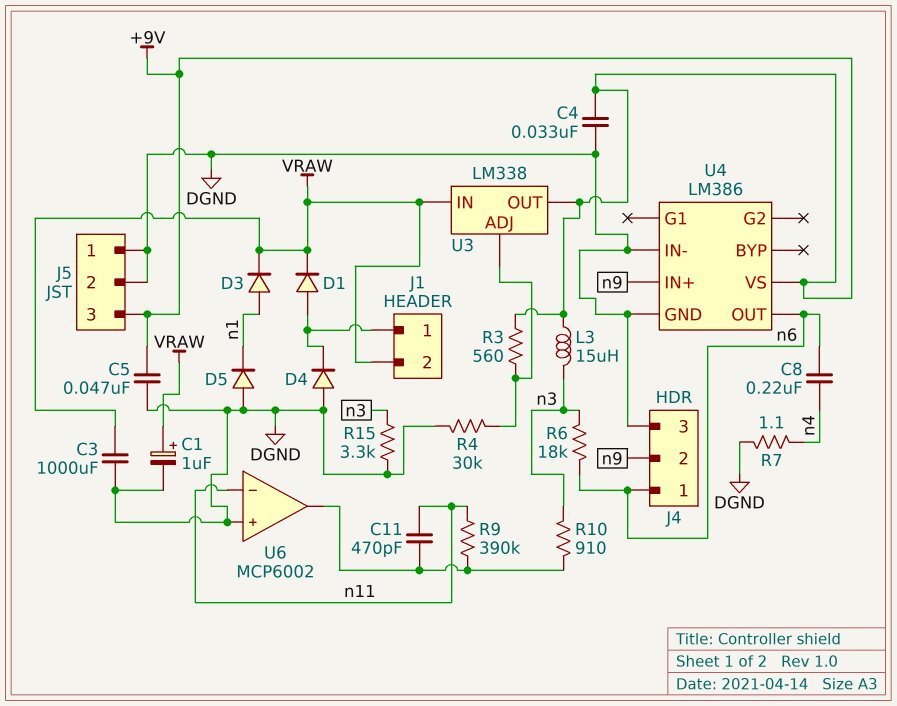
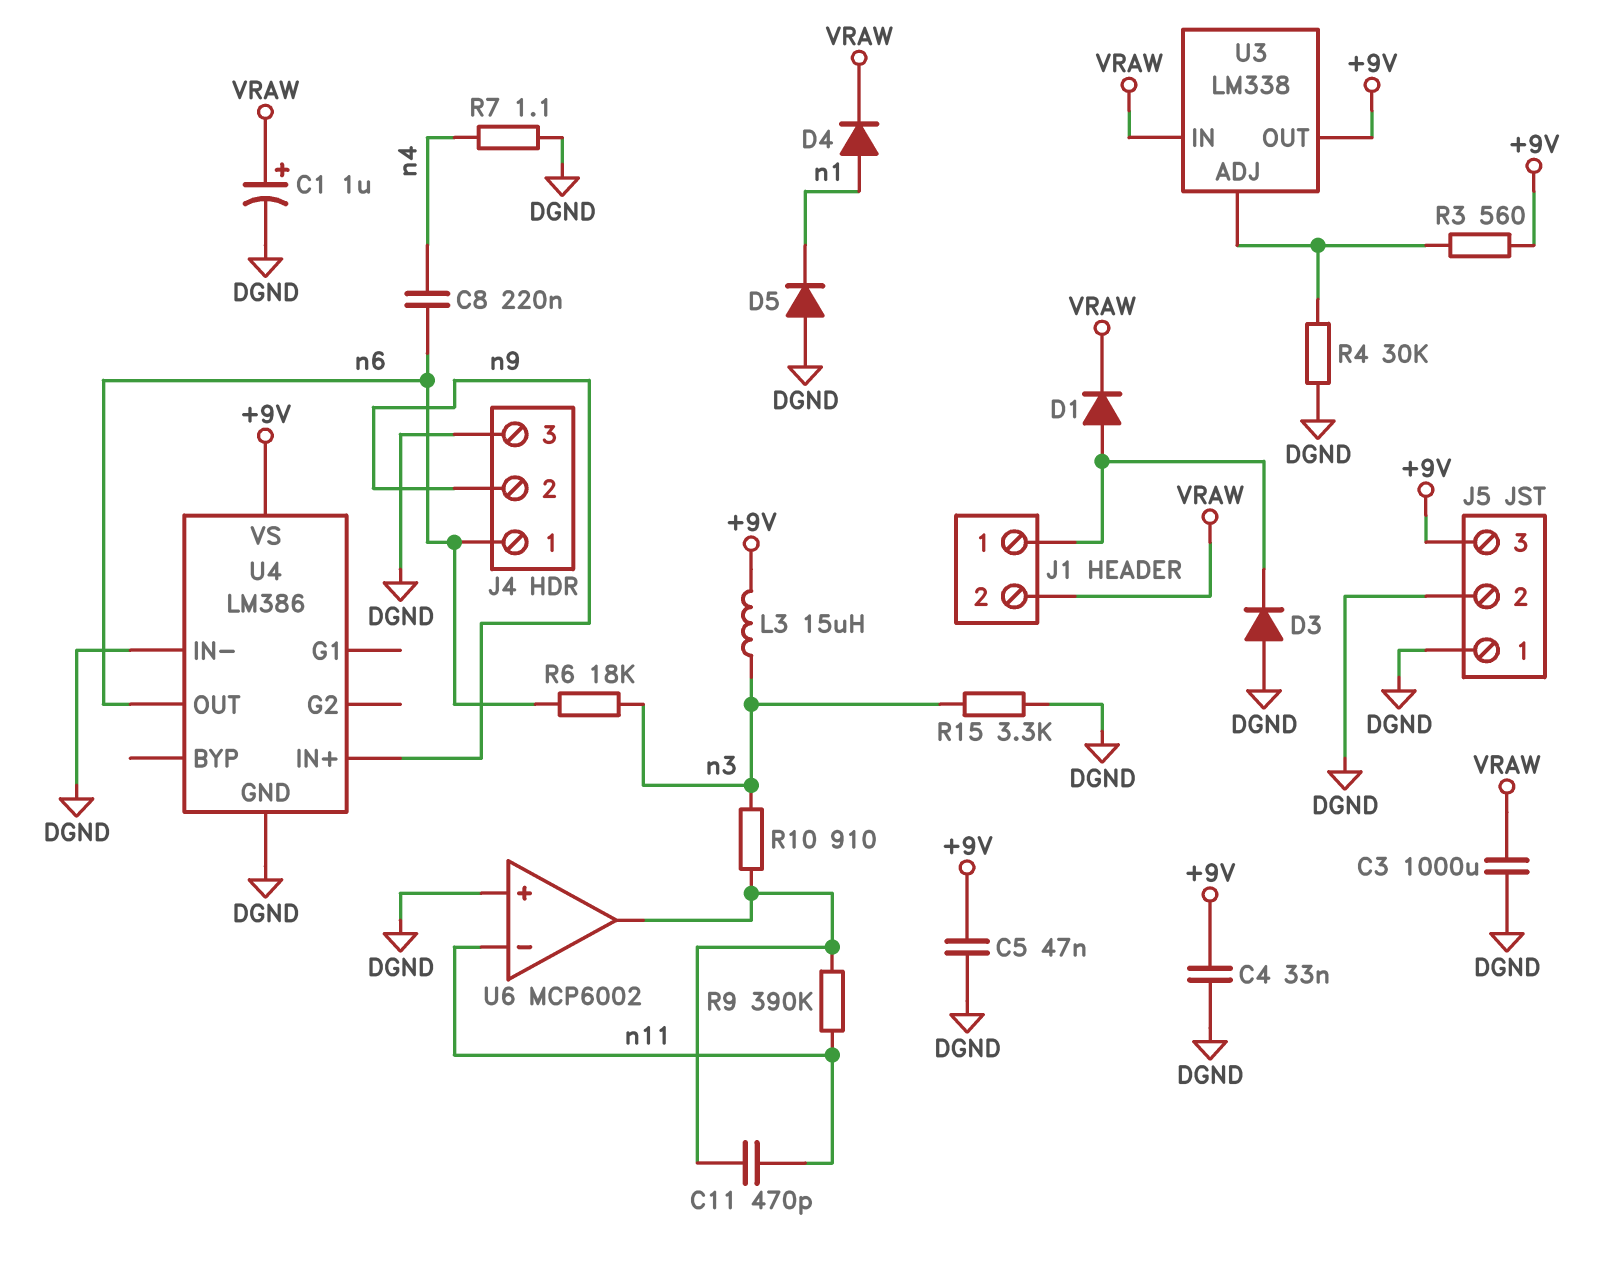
D3: diode (A n1, K VRAW) -> diode (A DGND, K J1/1)
D4: diode (A DGND, K J1/1) -> diode (A n1, K VRAW)

